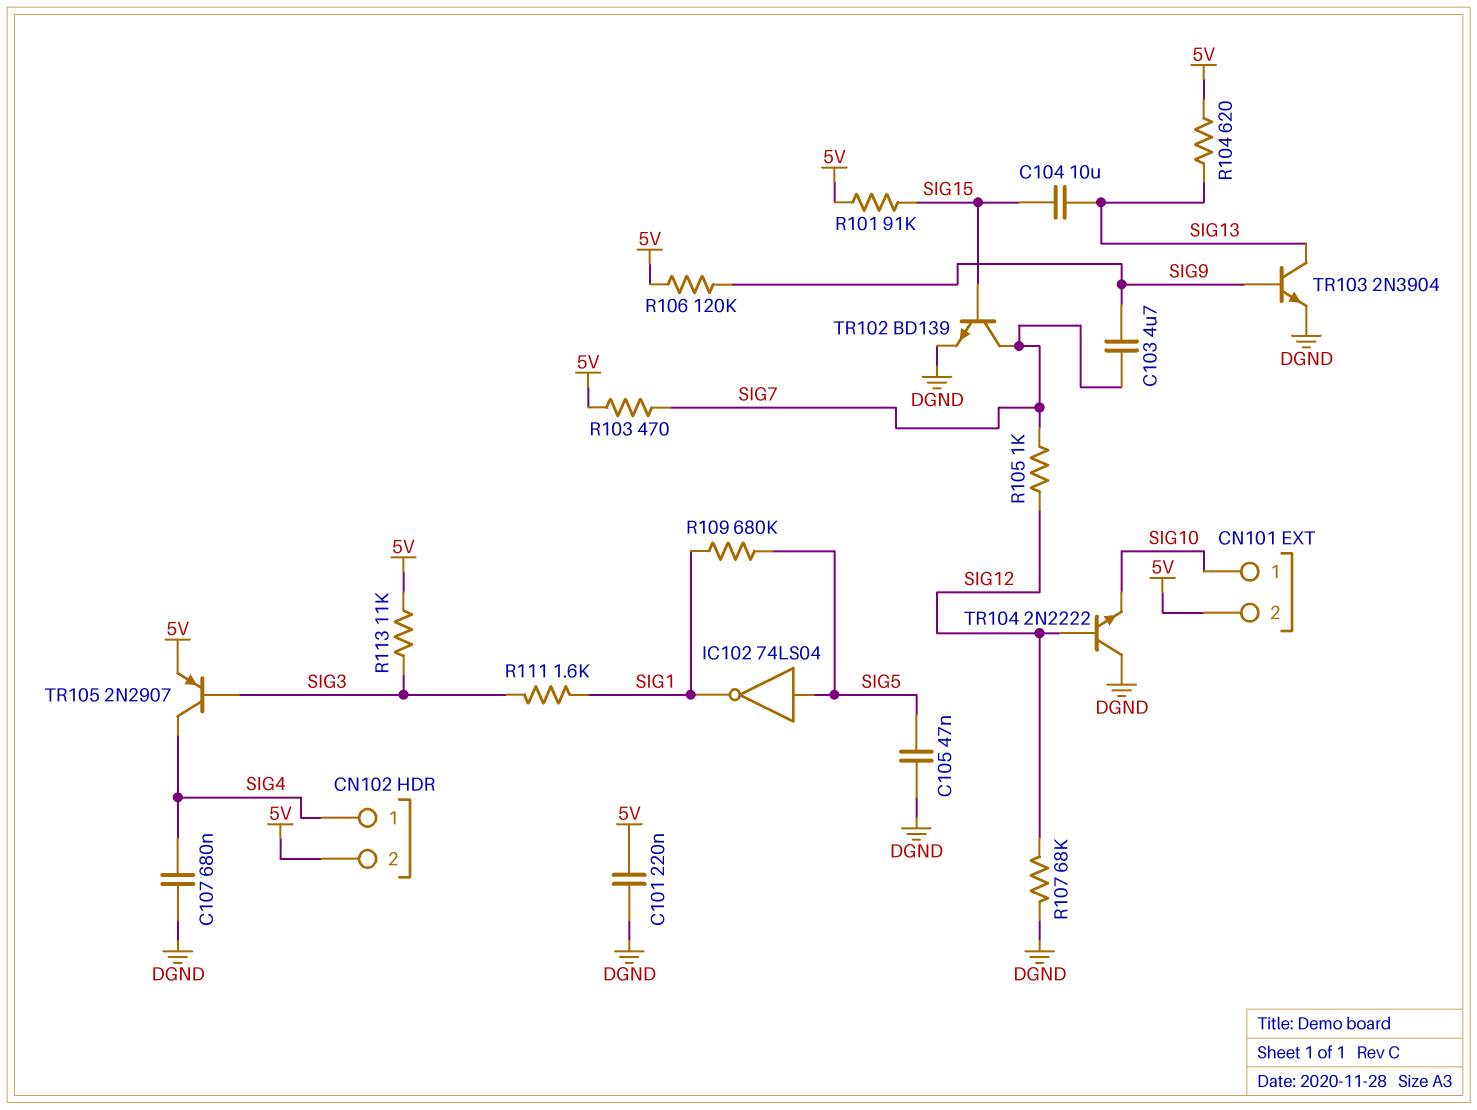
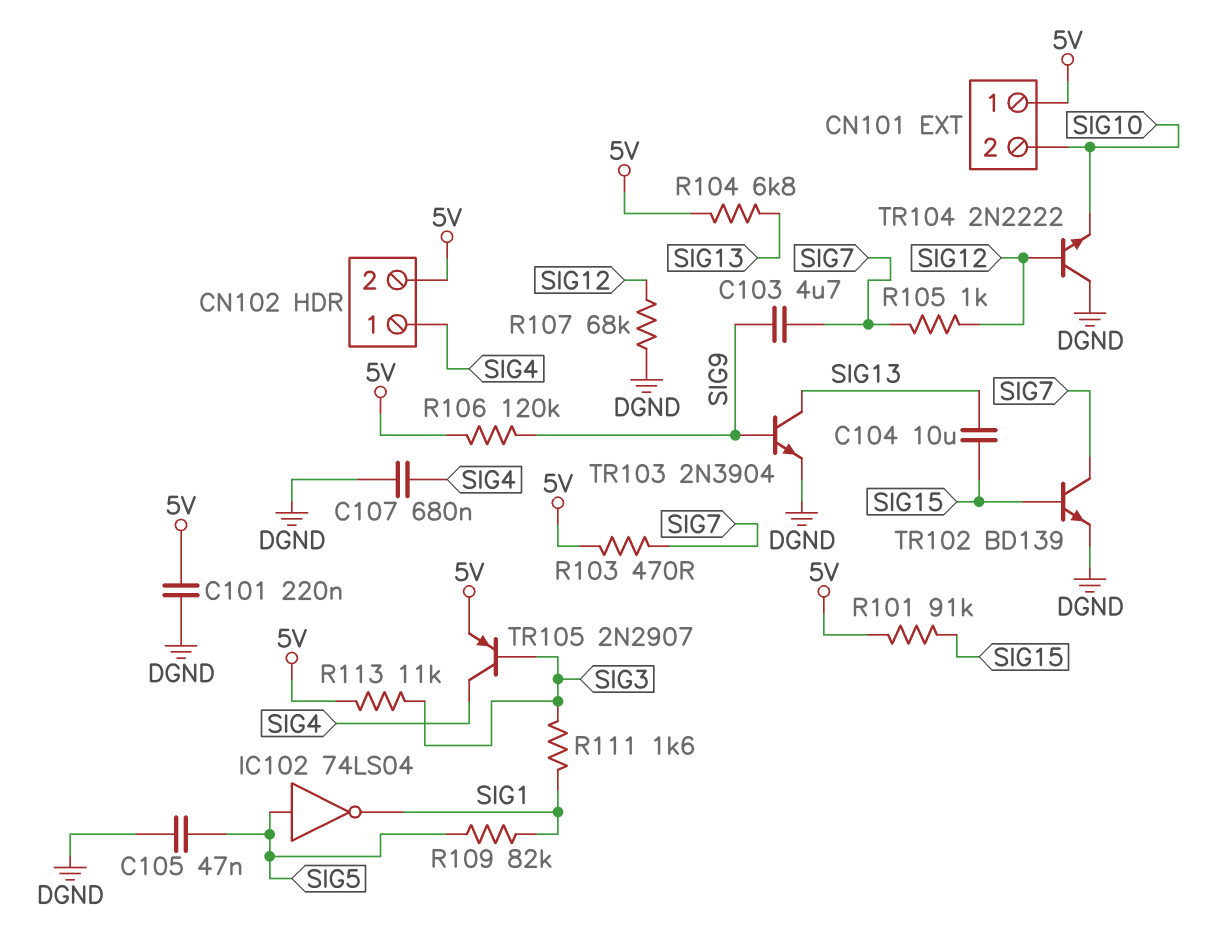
CN101 pin 1: SIG10 -> 5V
CN101 pin 2: 5V -> SIG10
R104: 620 (5V, SIG13) -> 6.8k (5V, SIG13)
R109: 680k (SIG1, SIG5) -> 82k (SIG1, SIG5)

